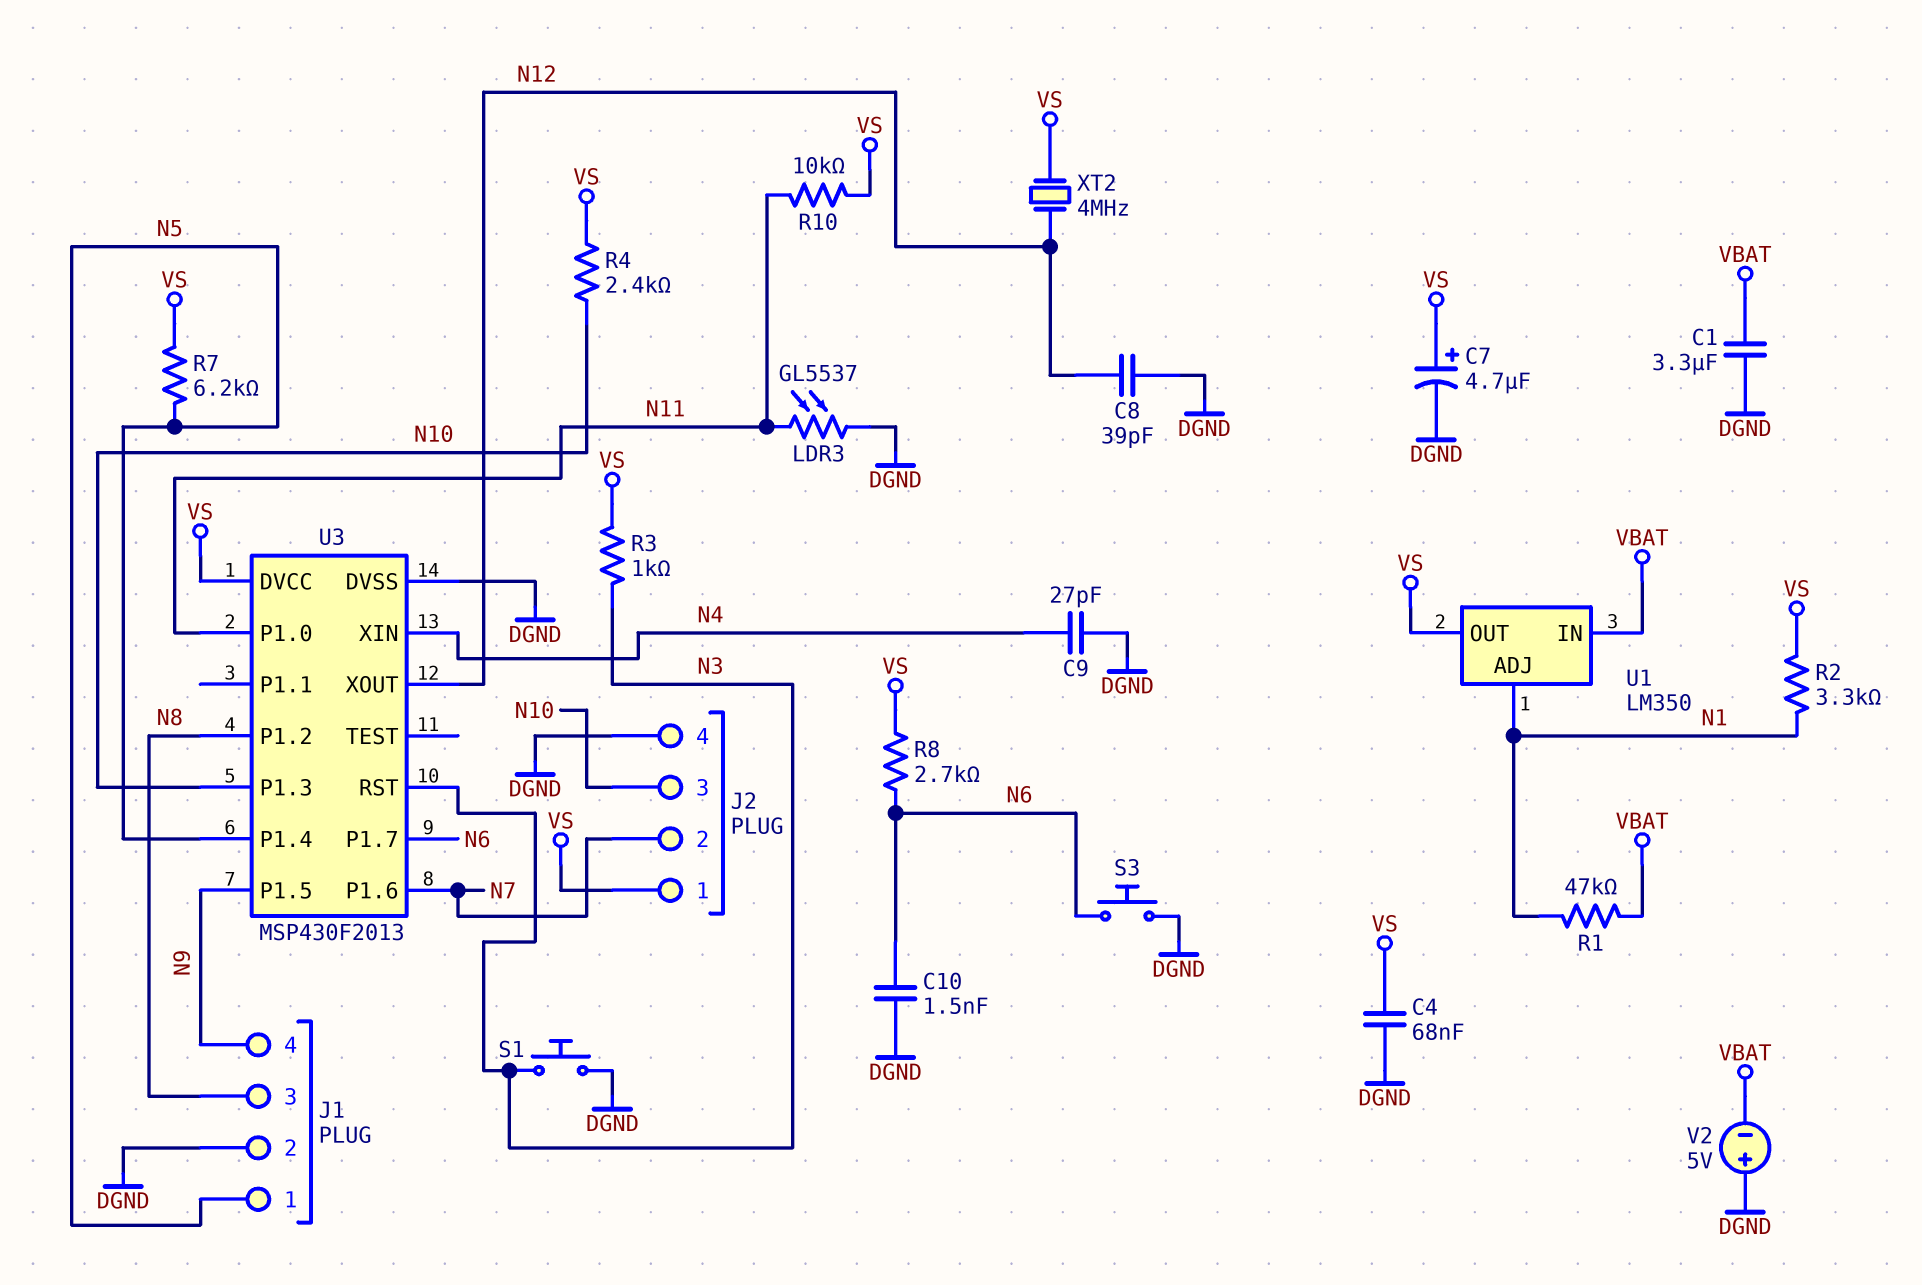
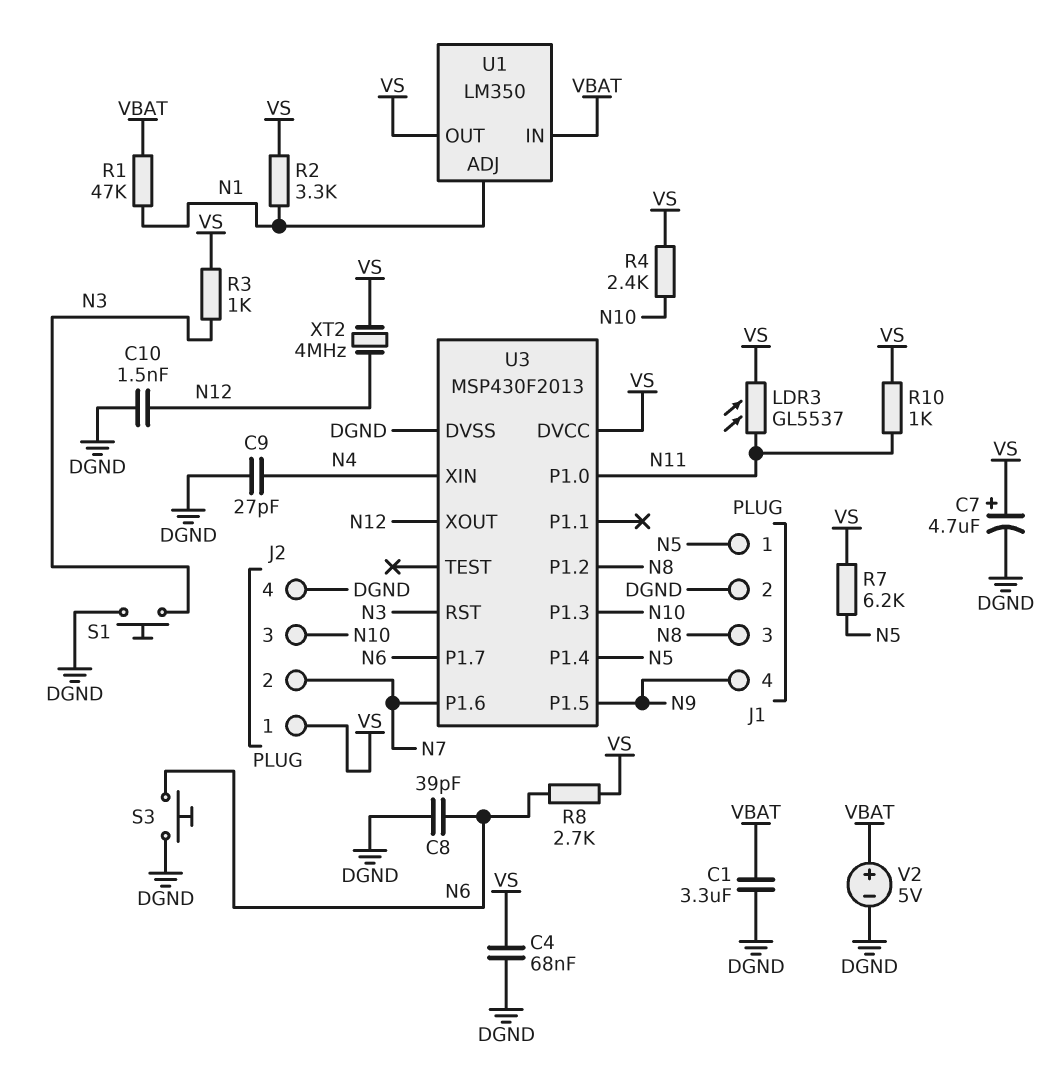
C8: 39pF (DGND, N12) -> 39pF (DGND, N6)
C10: 1.5nF (DGND, N6) -> 1.5nF (DGND, N12)
LDR3: GL5537 (DGND, N11) -> GL5537 (N11, VS)
R10: 10k (N11, VS) -> 1k (N11, VS)
V2: 5V (plus DGND, minus VBAT) -> 5V (plus VBAT, minus DGND)

